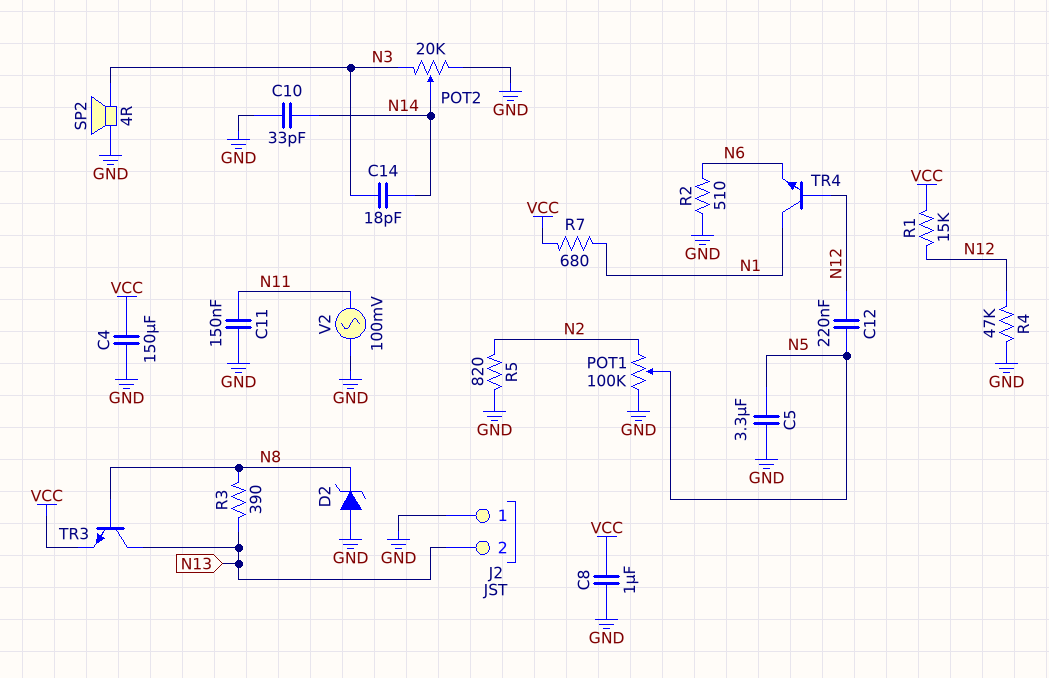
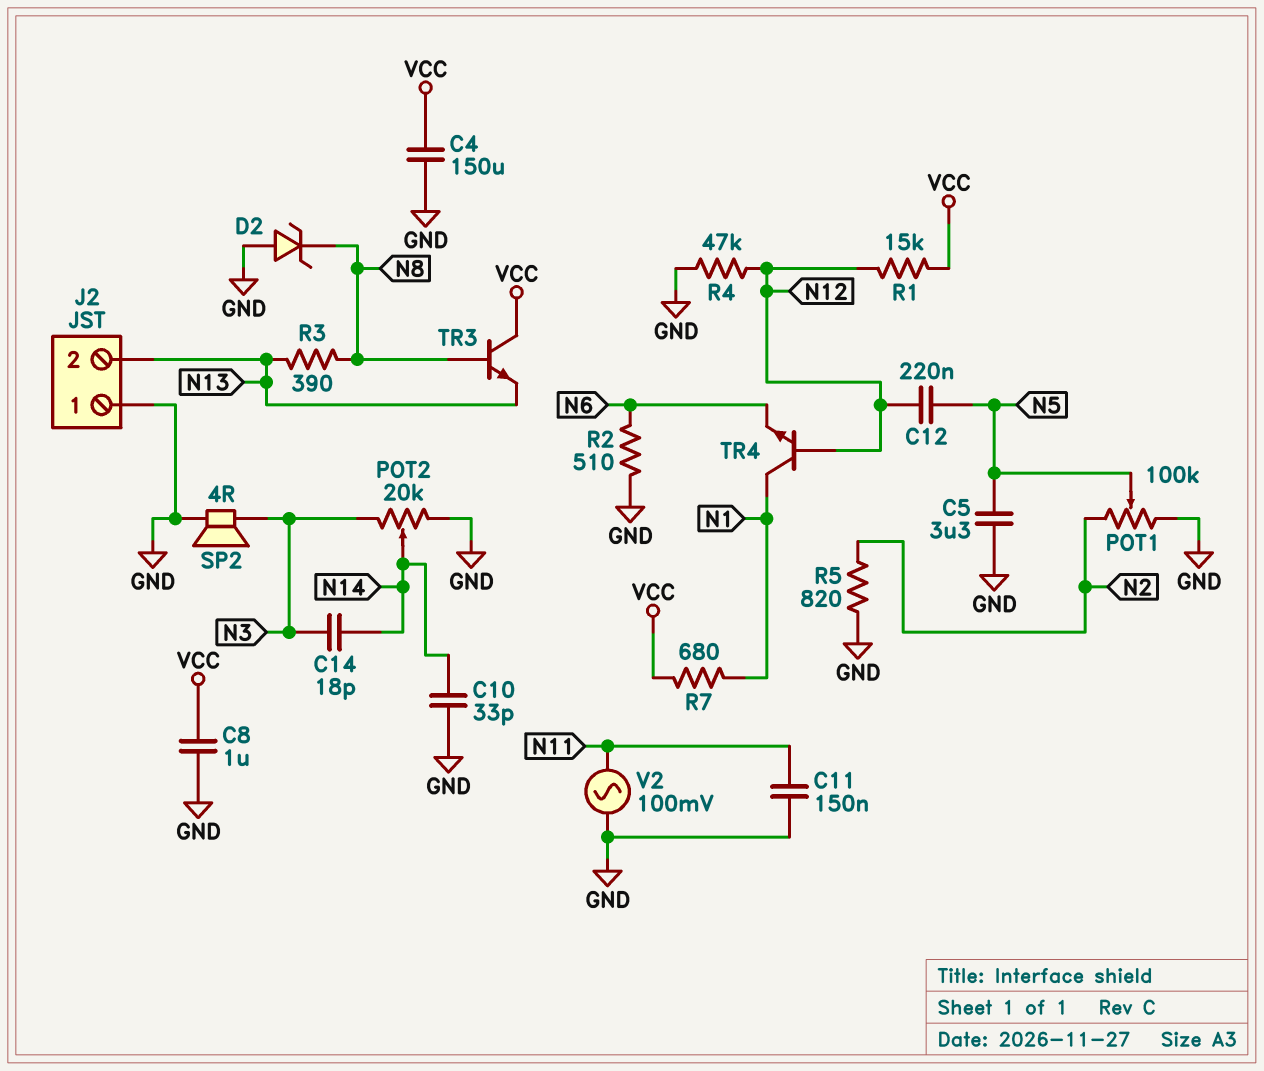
TR3: NPN (B N8, C N13, E VCC) -> NPN (B N8, C VCC, E N13)

